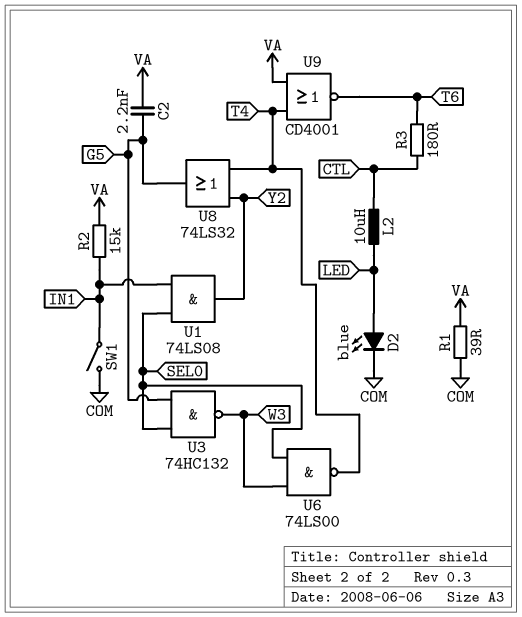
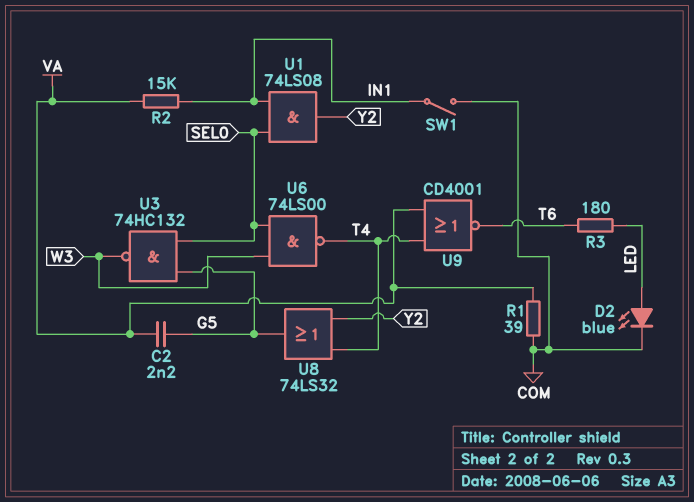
L2: 10uH (CTL, LED) -> none
R3: 180 (CTL, T6) -> 180 (LED, T6)

